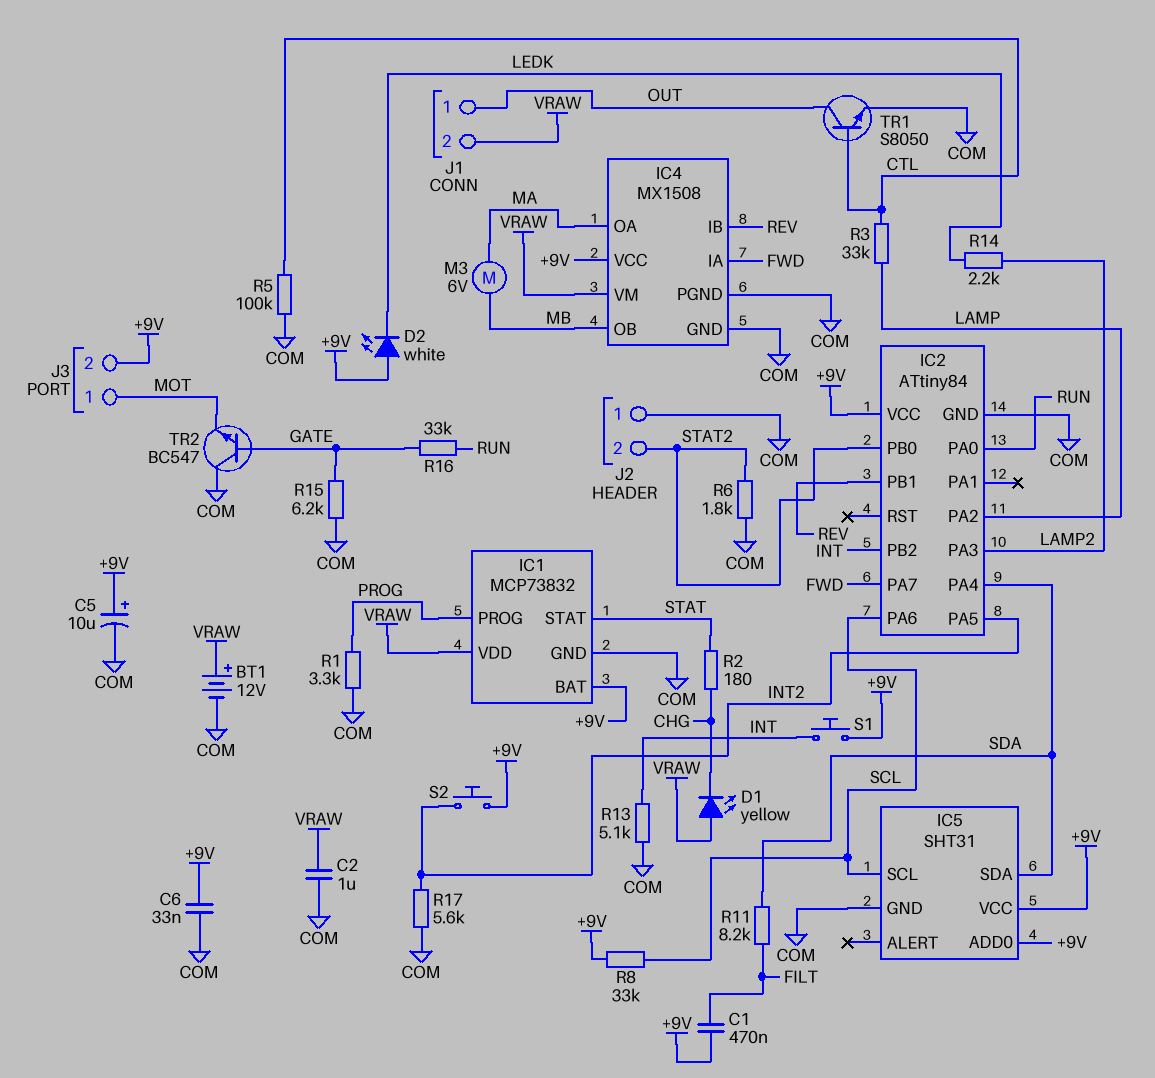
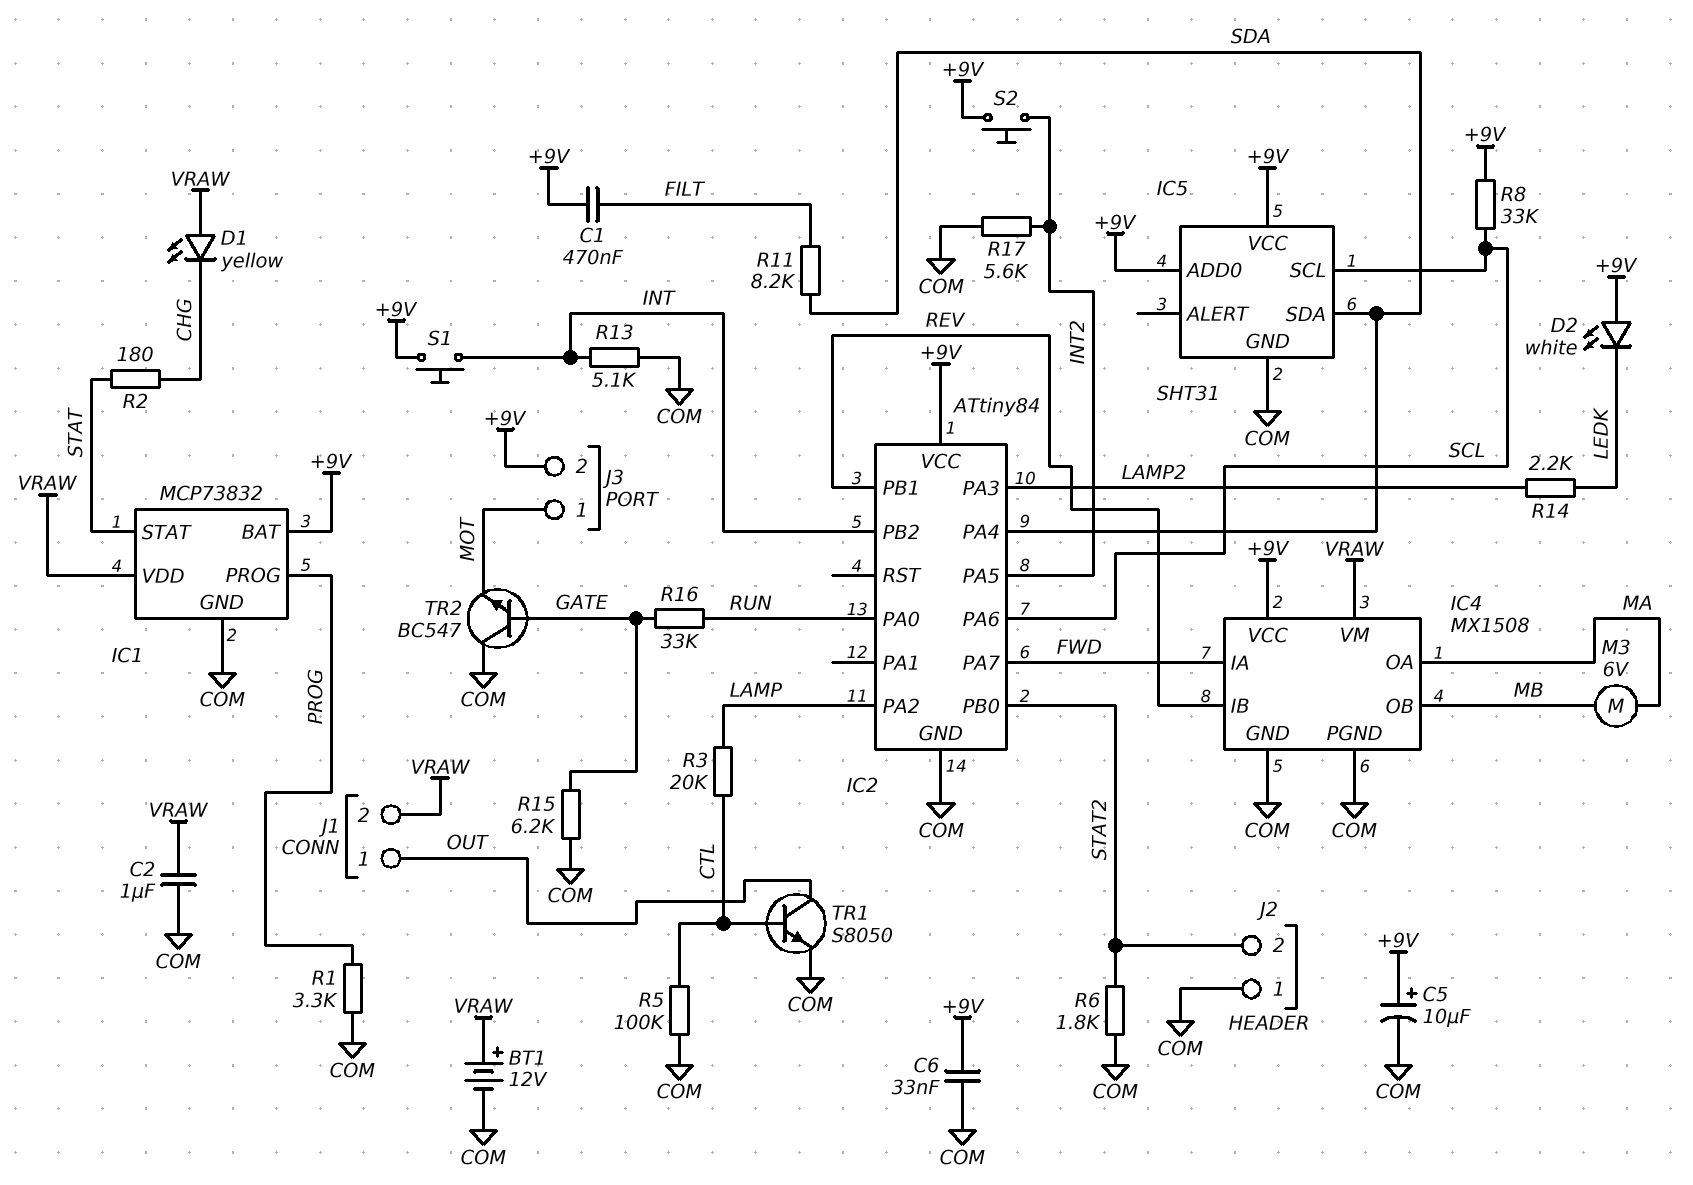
R3: 33k (CTL, LAMP) -> 20k (CTL, LAMP)

